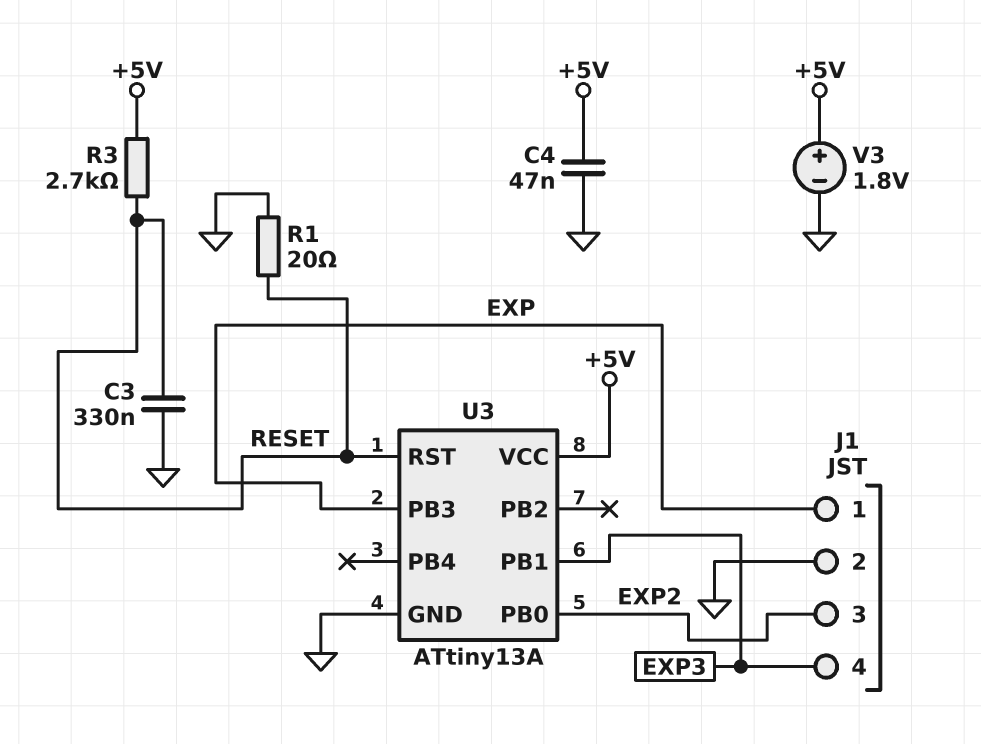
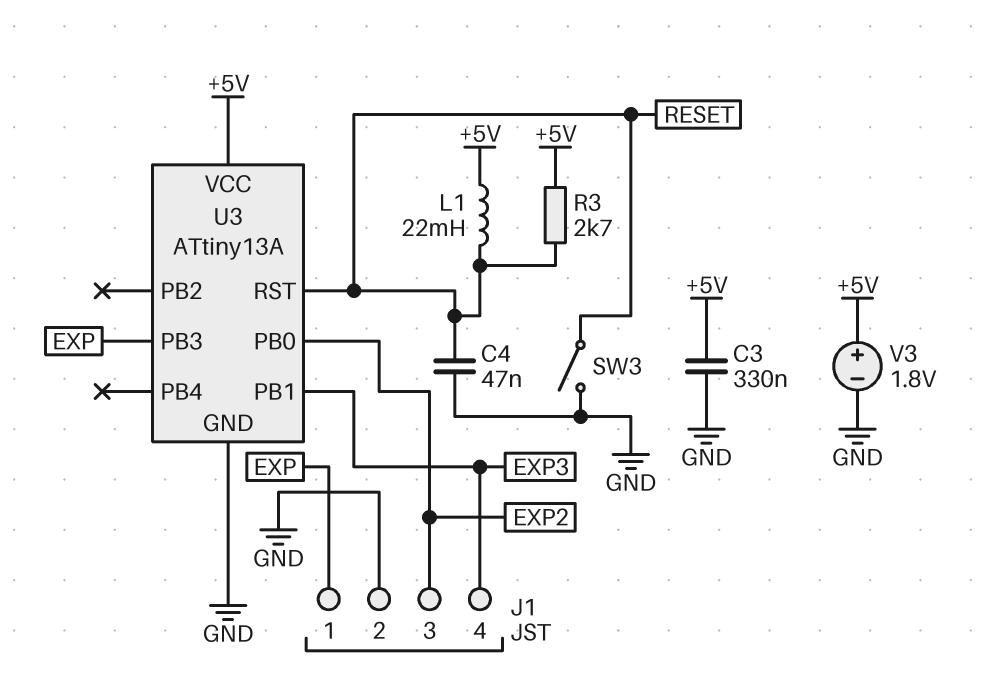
C3: 330nF (GND, RESET) -> 330nF (+5V, GND)
C4: 47nF (+5V, GND) -> 47nF (GND, RESET)
L1: none -> 22mH (+5V, RESET)
R1: 20 (GND, RESET) -> none
SW3: none -> switch (GND, RESET)

